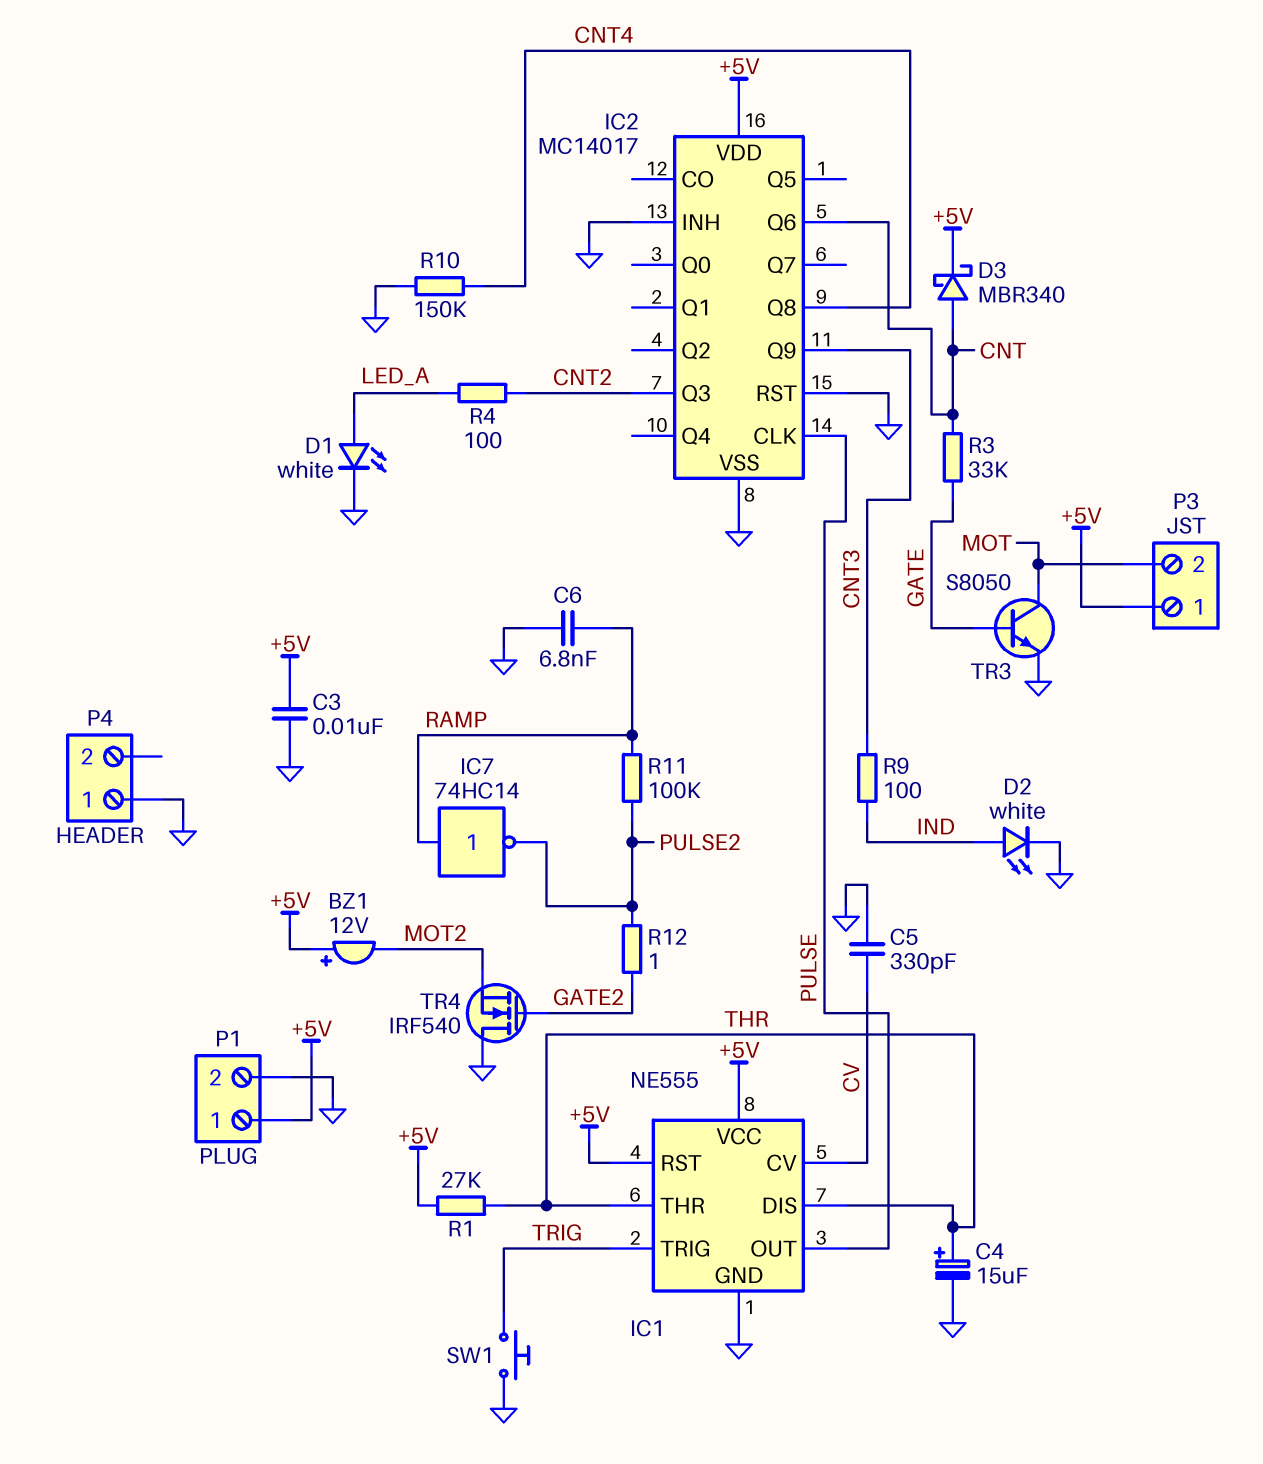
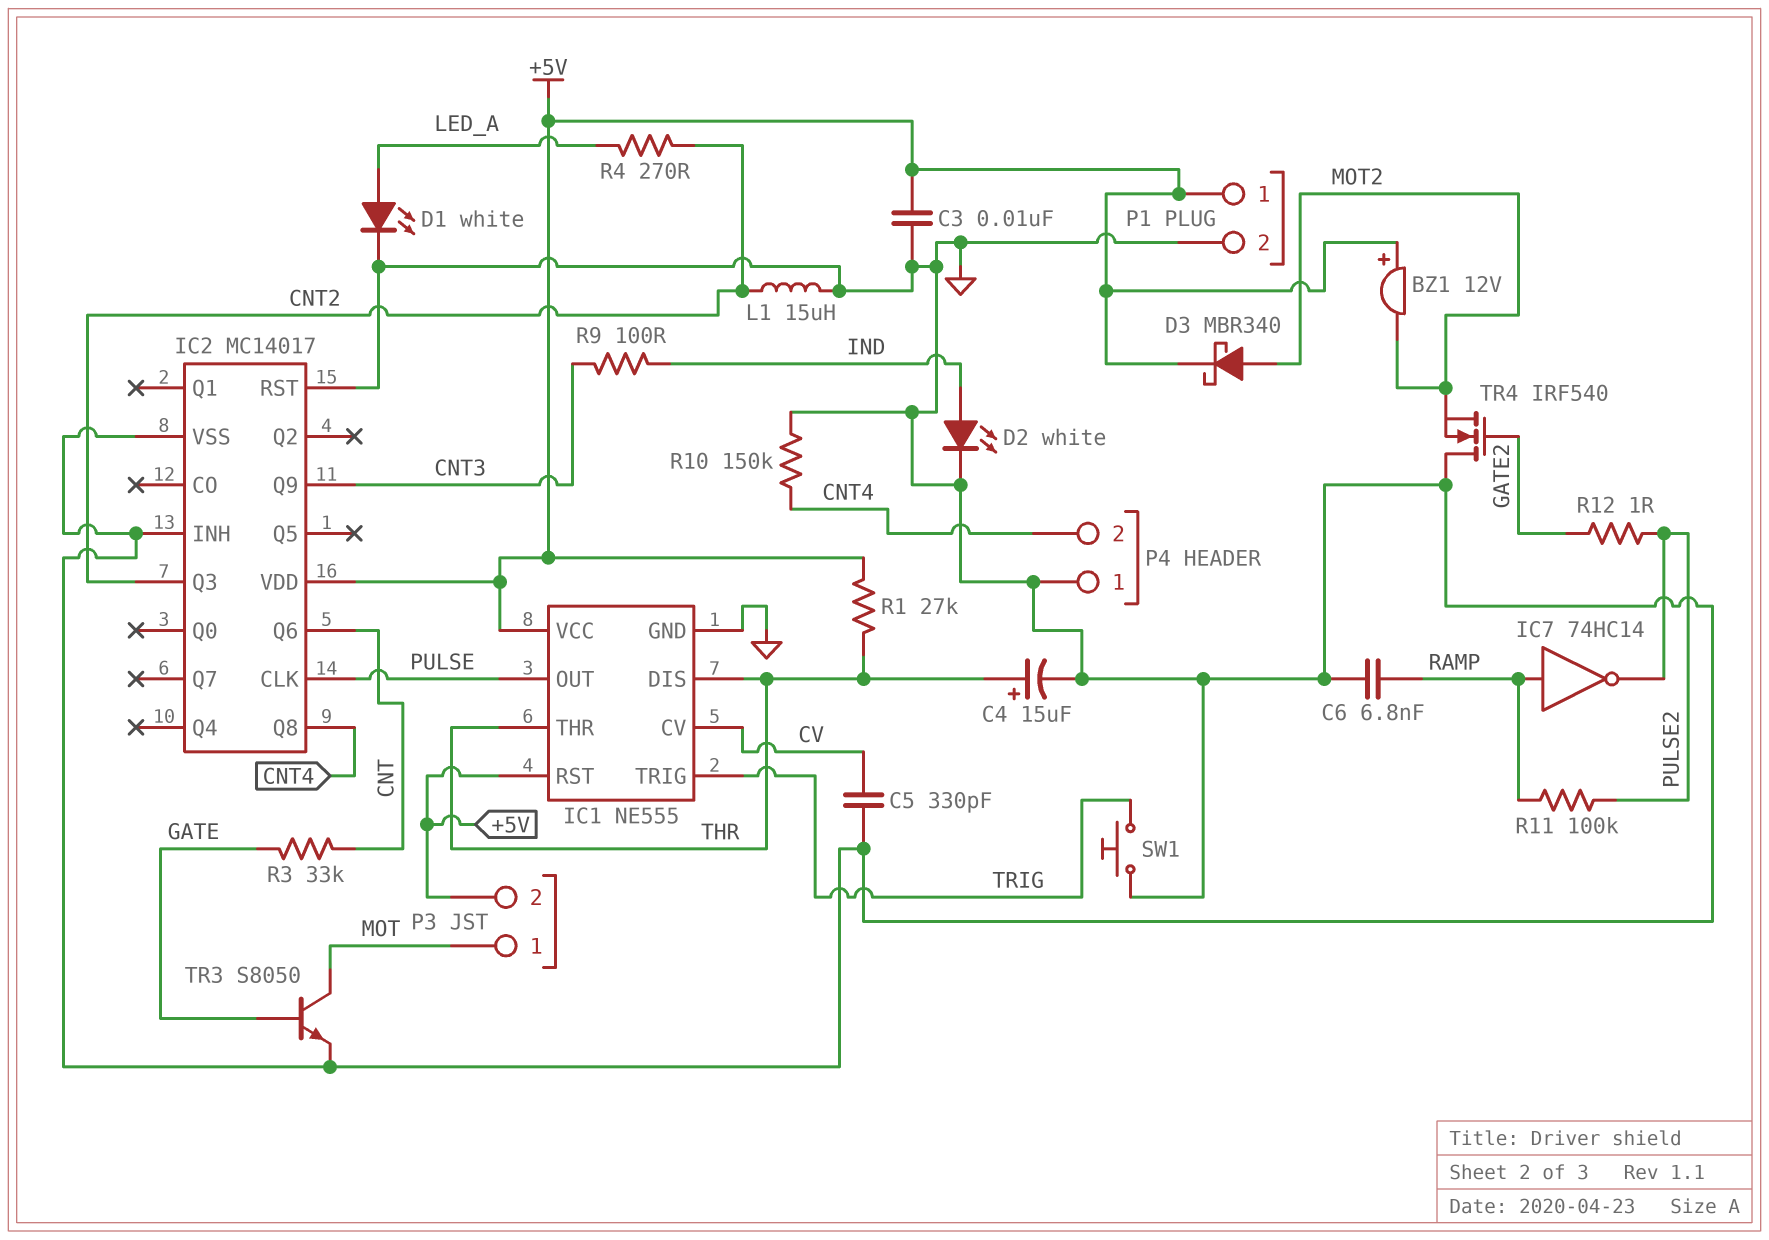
D3: schottky MBR340 (A CNT, K +5V) -> schottky MBR340 (A MOT2, K +5V)
L1: none -> 15uH (CNT2, GND)
P3 pin 1: +5V -> MOT
P3 pin 2: MOT -> +5V
P4 pin 2: none -> CNT4
R4: 100 (CNT2, LED_A) -> 270 (CNT2, LED_A)

